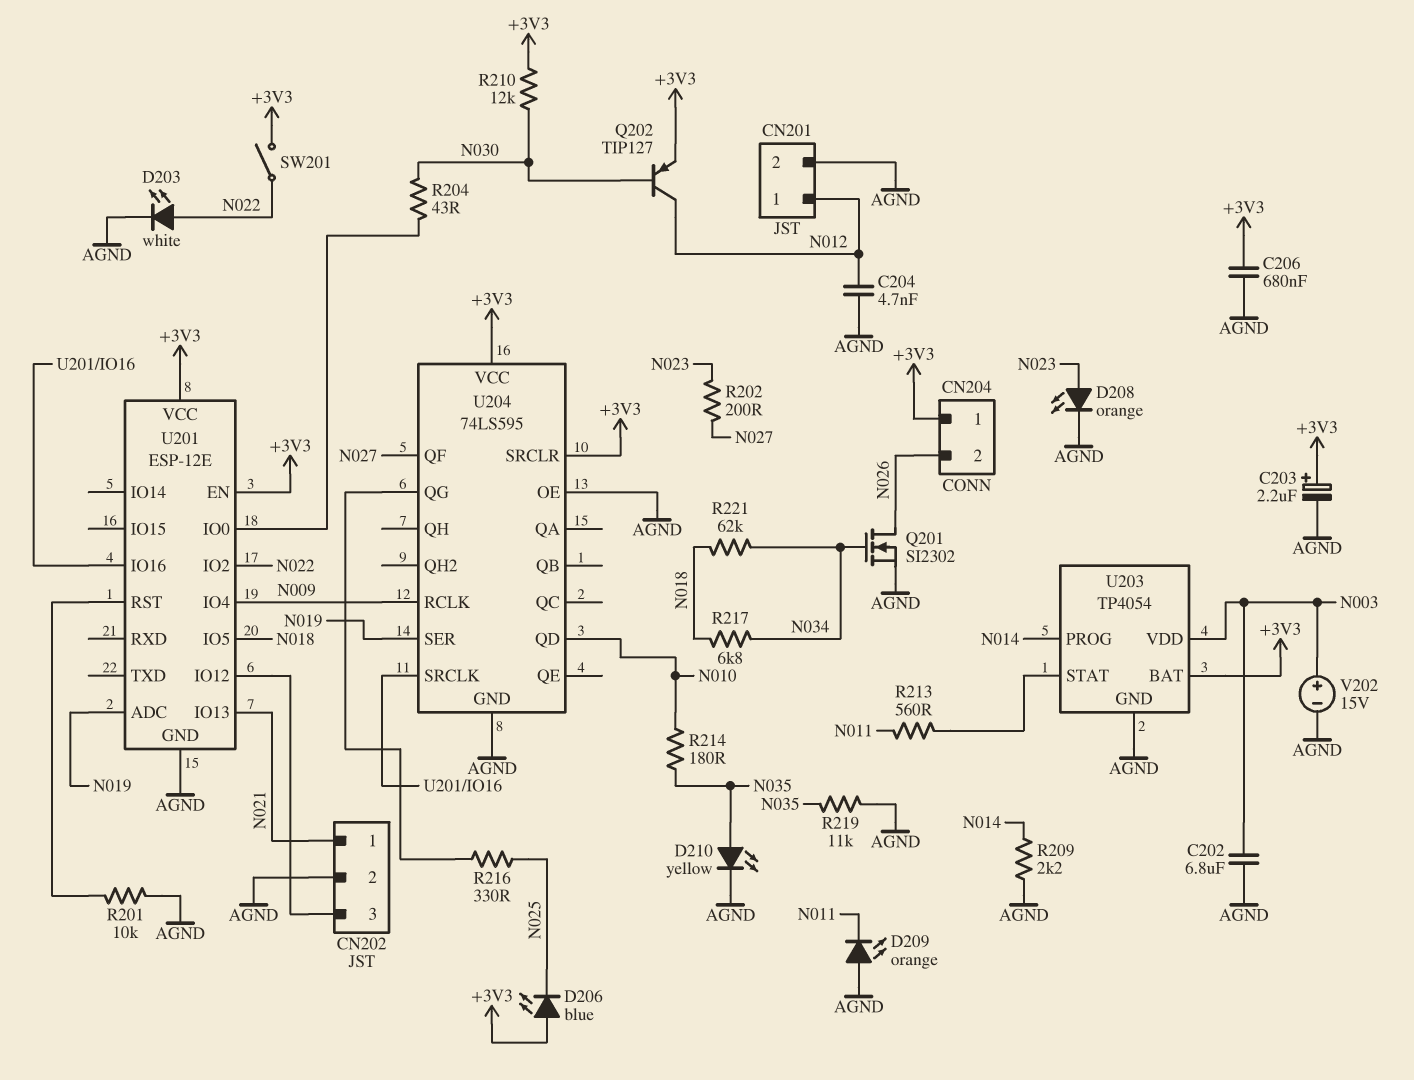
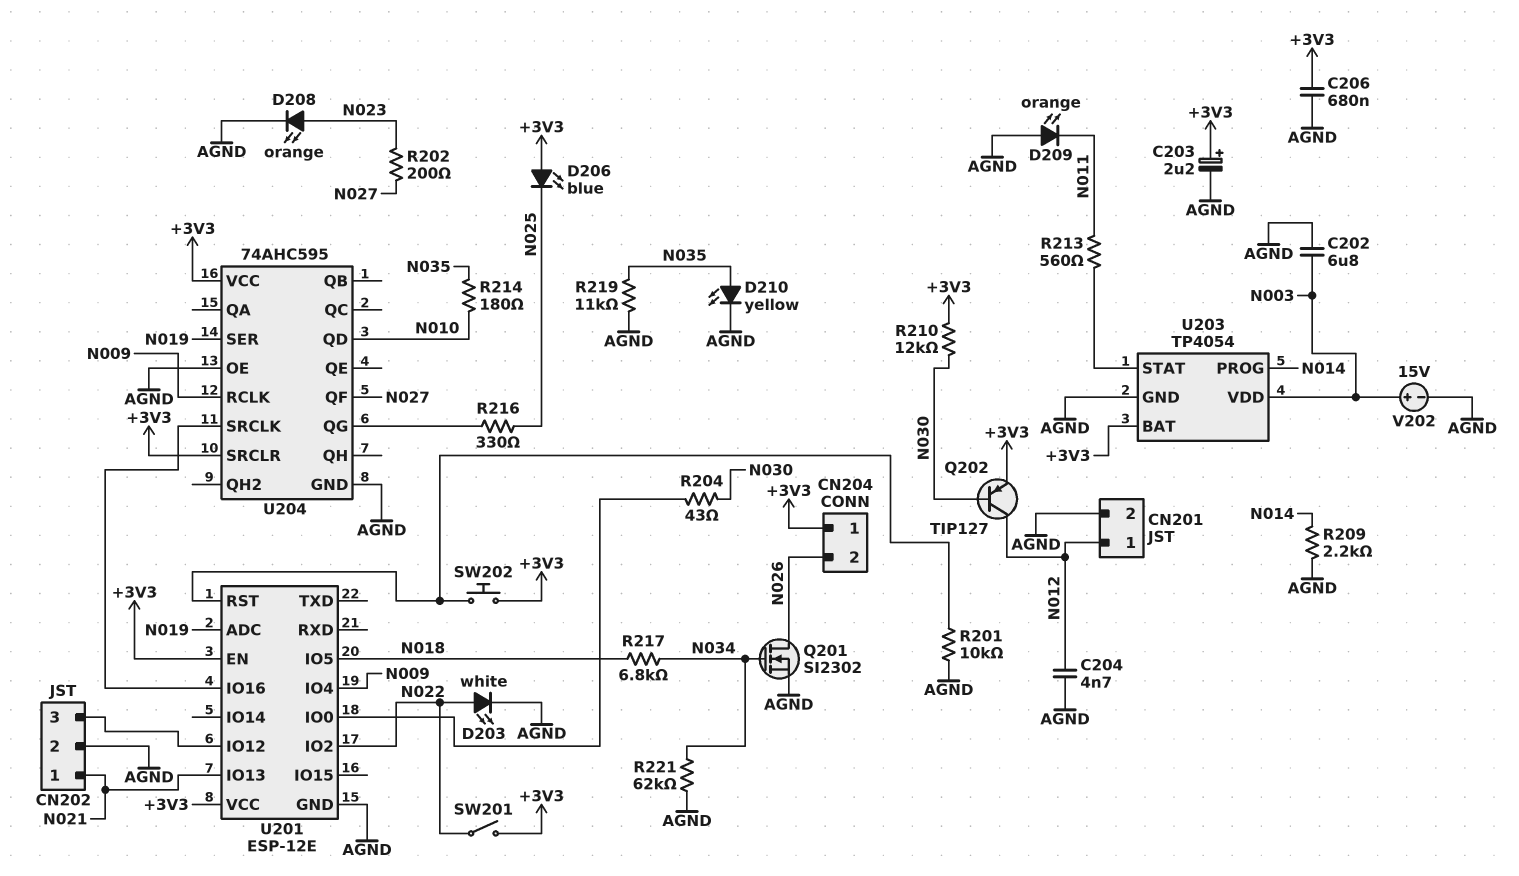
R221: 62k (N018, N034) -> 62k (AGND, N034)
SW202: none -> button (+3V3, U201/RST)
U204: 74LS595 -> 74AHC595

